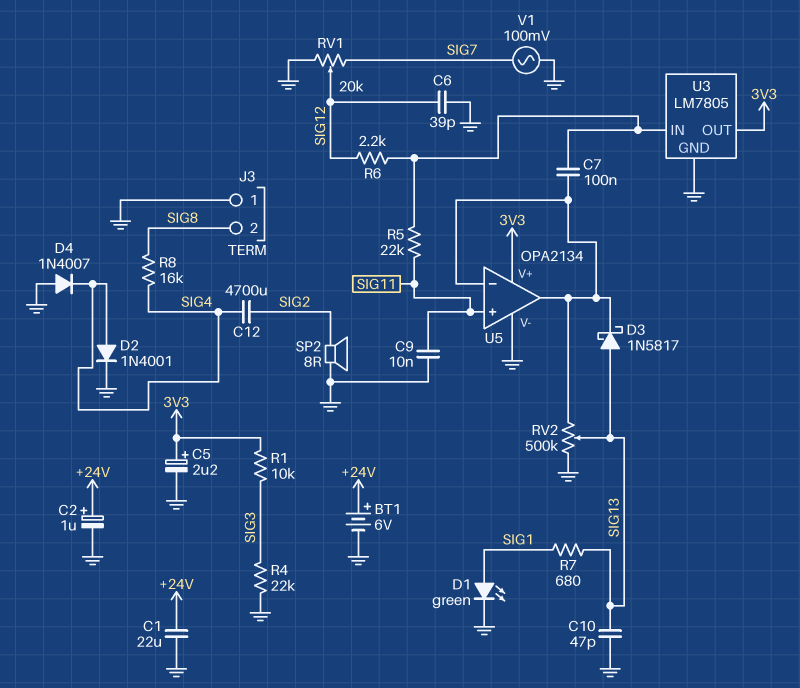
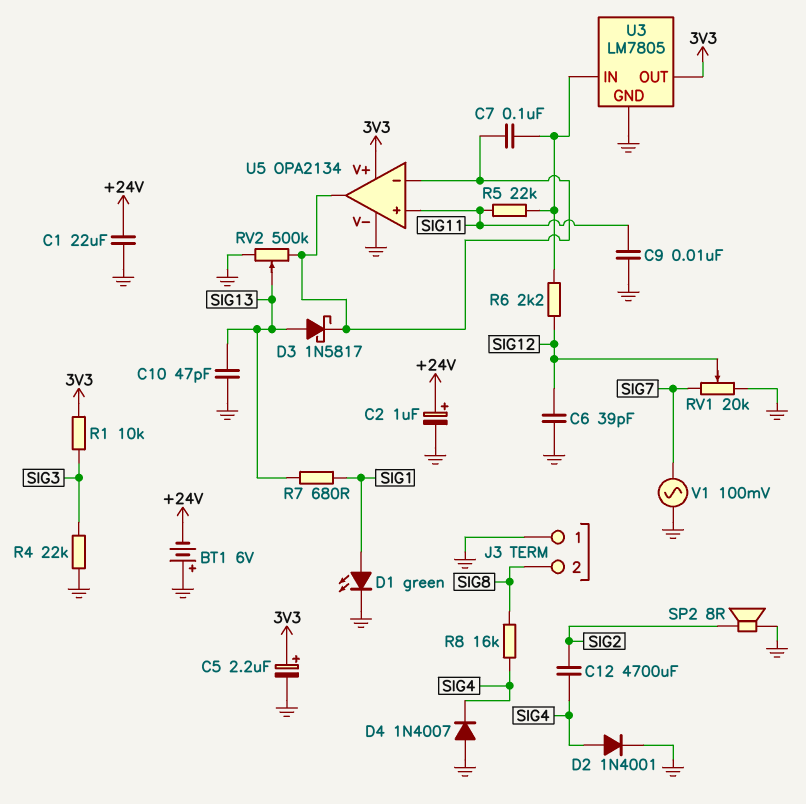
BT1: 6V (plus +24V, minus GND) -> 6V (plus GND, minus +24V)

